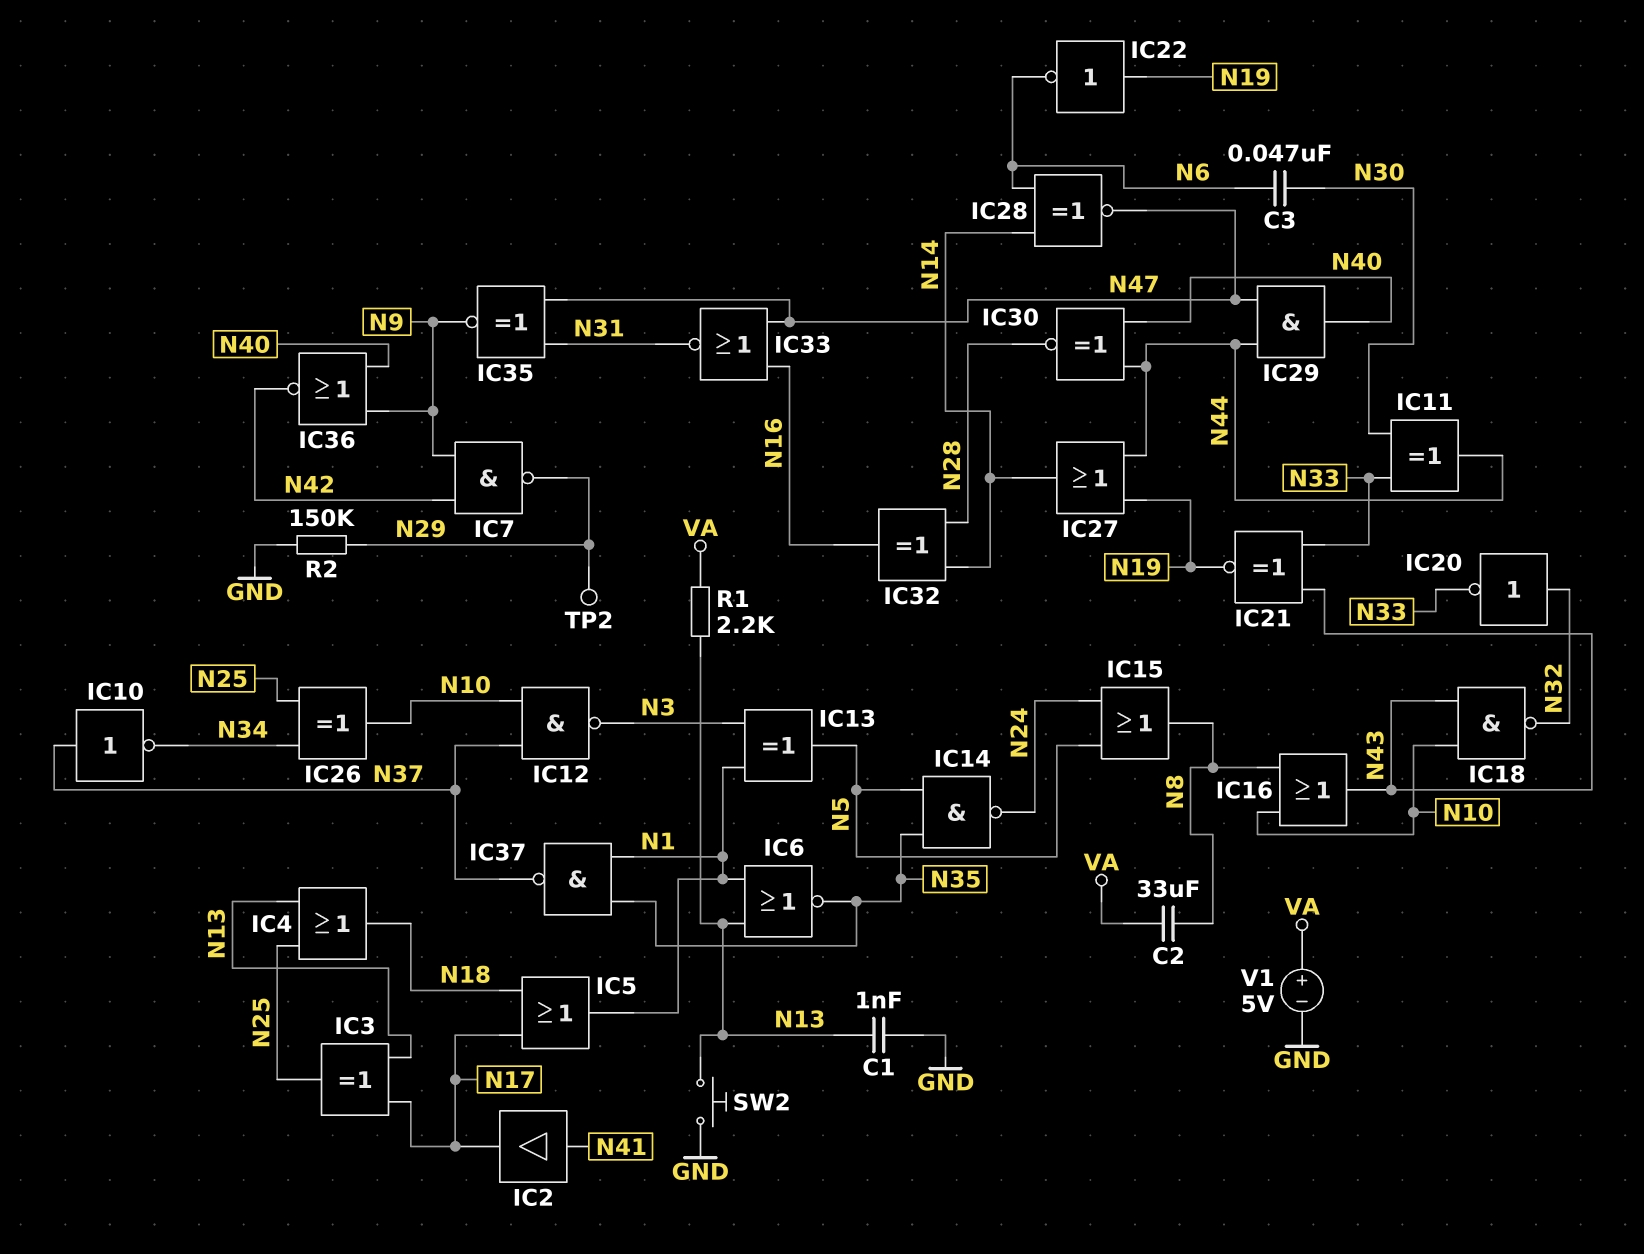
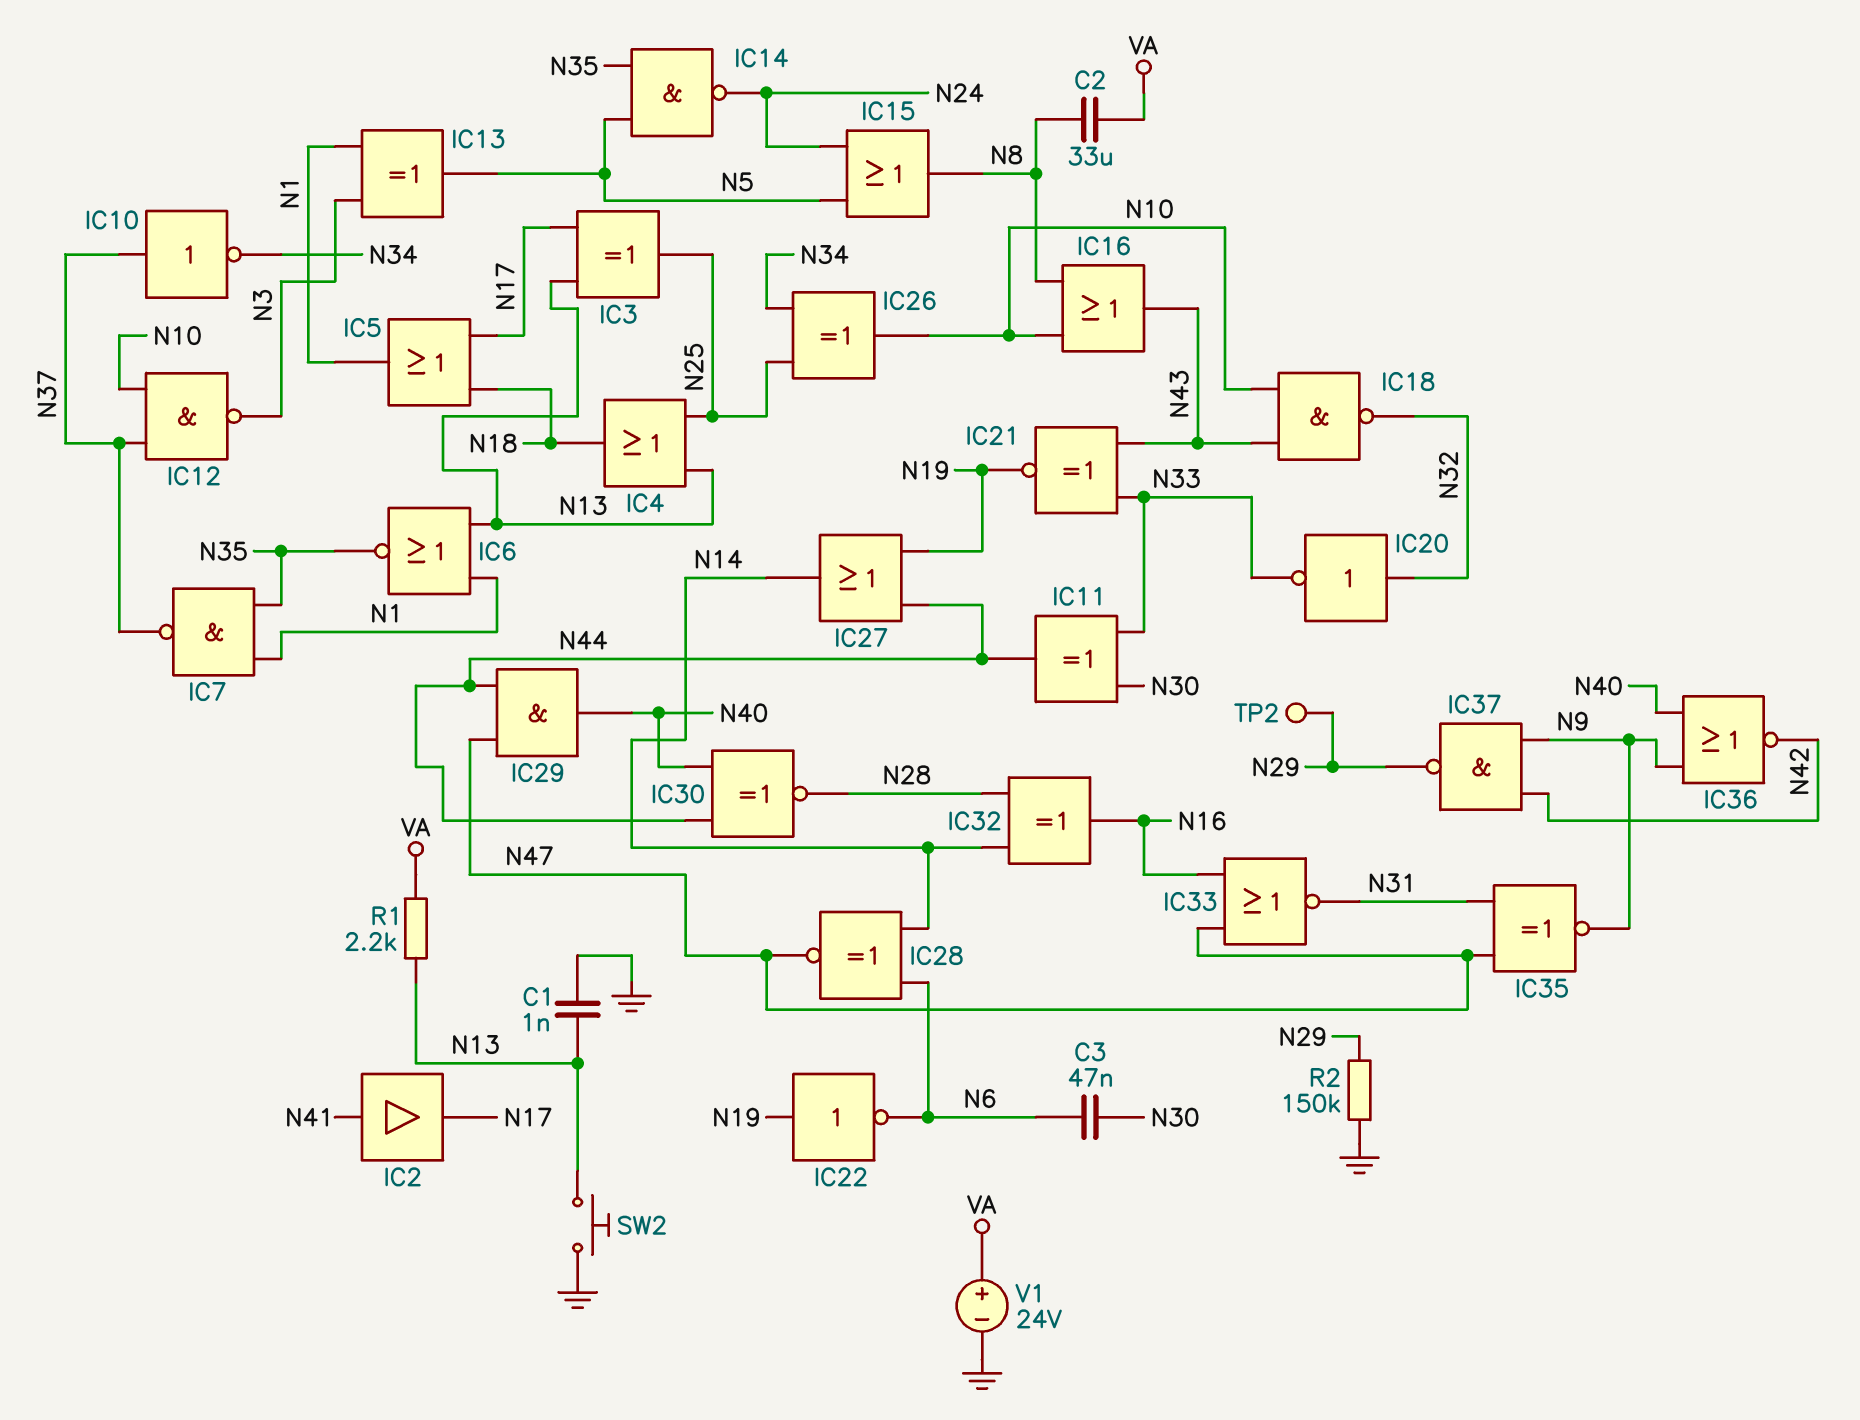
IC7: NAND (in N9, in N42, out N29) -> NAND (in N1, in N35, out N37)
IC37: NAND (in N1, in N35, out N37) -> NAND (in N9, in N42, out N29)
V1: 5V (plus VA, minus GND) -> 24V (plus VA, minus GND)

